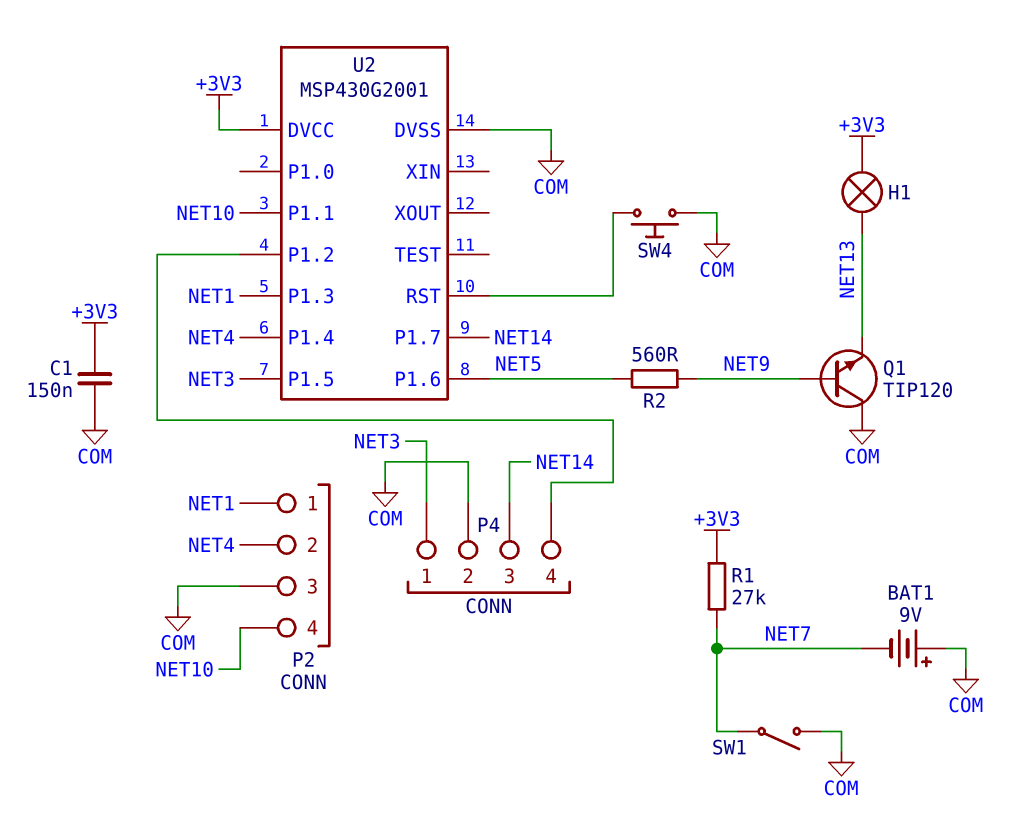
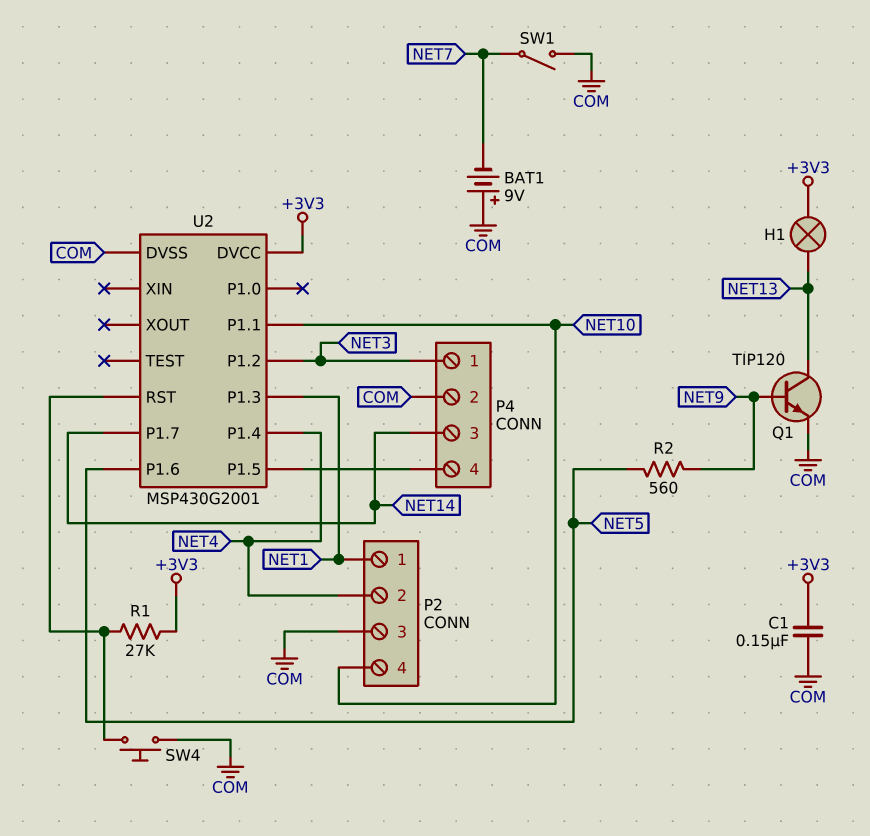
Q1: NPN TIP120 (B NET9, C COM, E NET13) -> NPN TIP120 (B NET9, C NET13, E COM)
R1: 27k (+3V3, NET7) -> 27k (+3V3, U2/RST)
U2 pin P1.2: P4/4 -> NET3
U2 pin P1.5: NET3 -> P4/4

